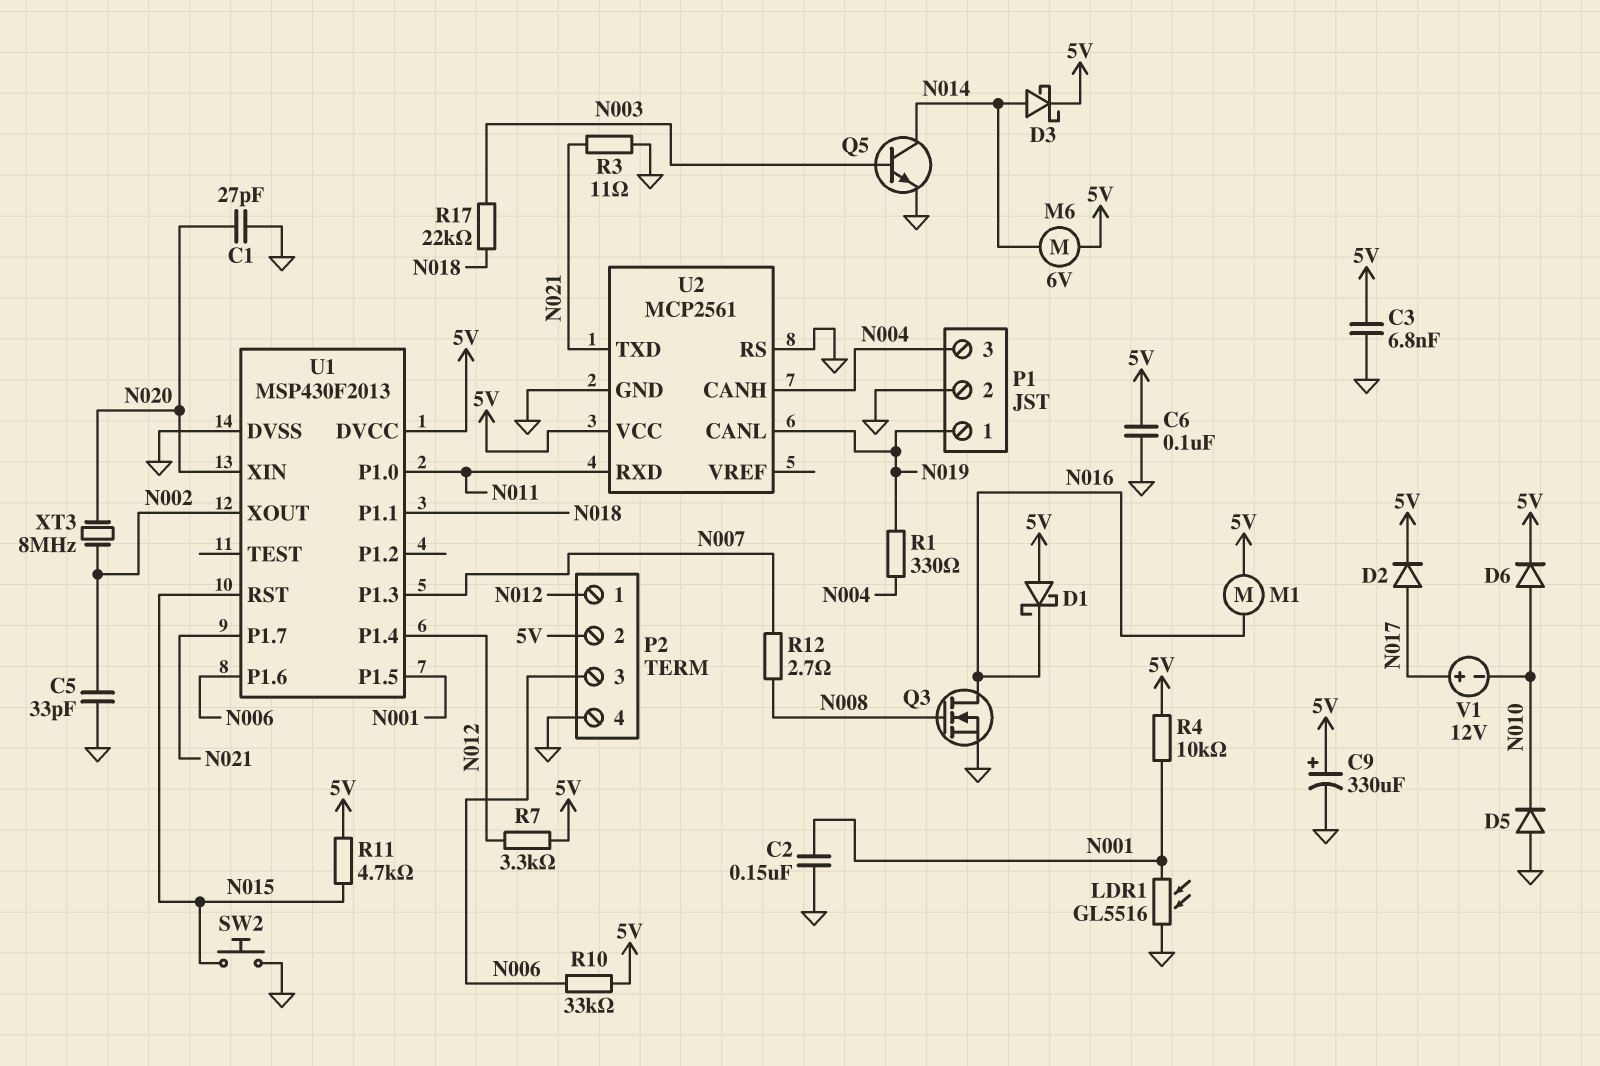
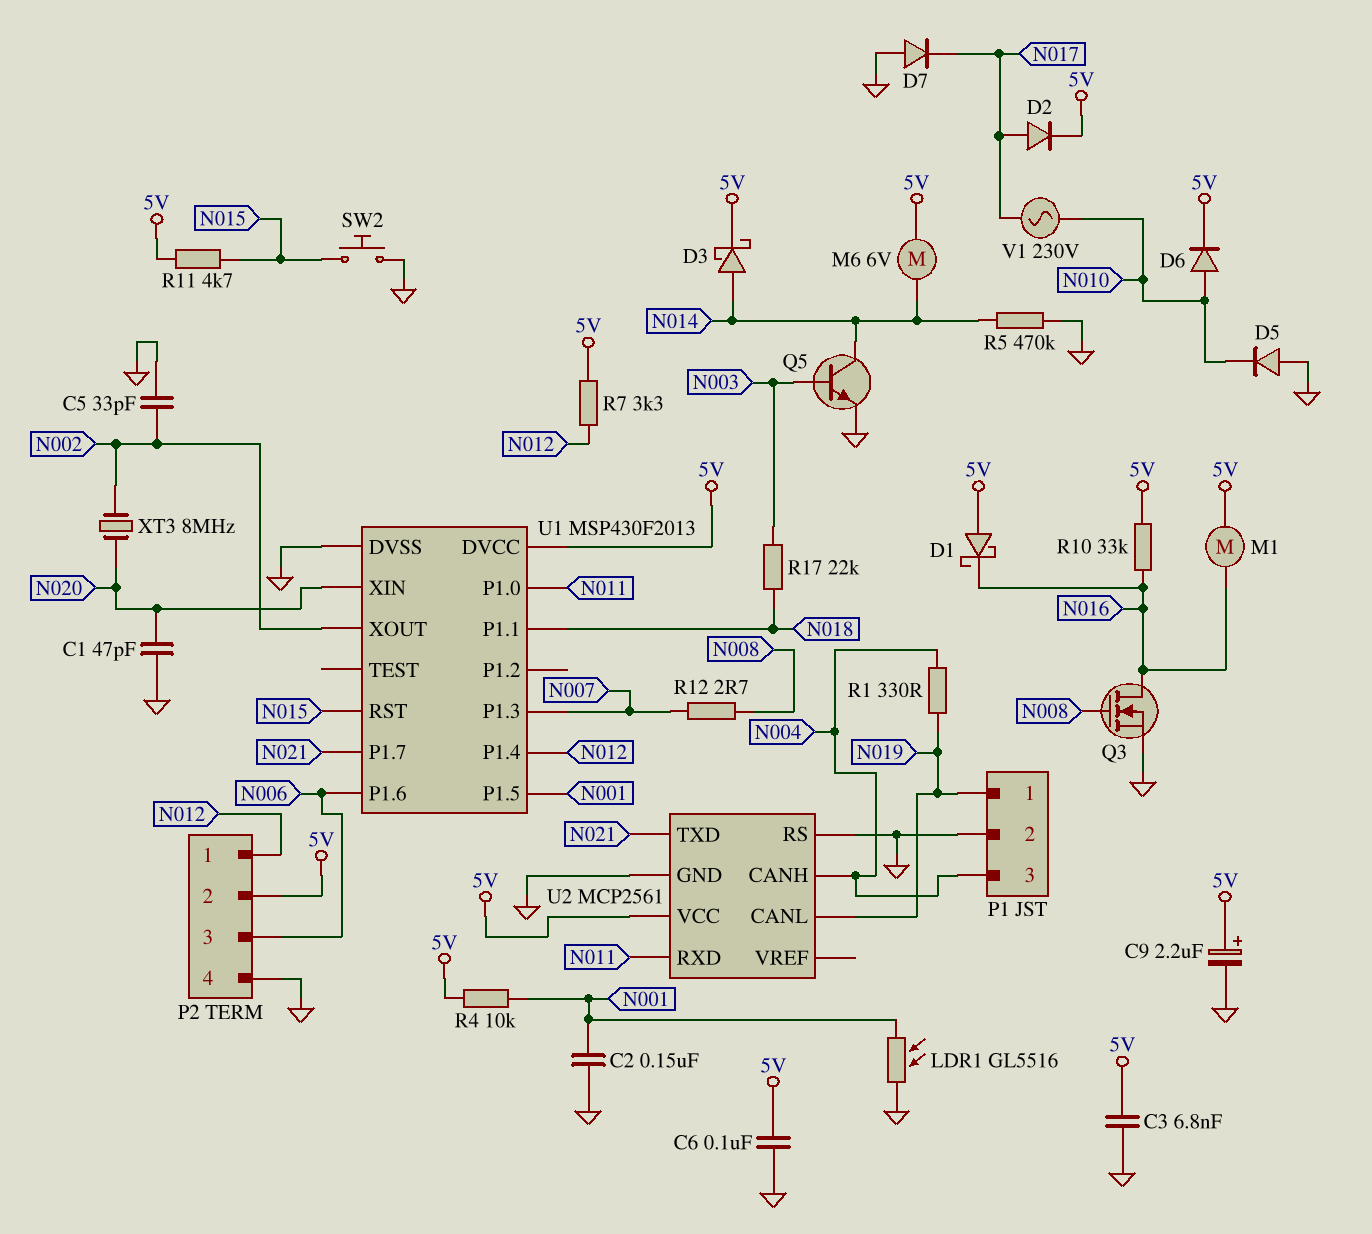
C1: 27pF (GND, N020) -> 47pF (GND, N020)
C9: 330uF (plus 5V, minus GND) -> 2.2uF (plus 5V, minus GND)
D7: none -> diode (A GND, K N017)
R3: 11 (GND, N021) -> none
R5: none -> 470k (GND, N014)
R10: 33k (5V, N006) -> 33k (5V, N016)
V1: 12V (plus N017, minus N010) -> AC 230V (N010, N017)

